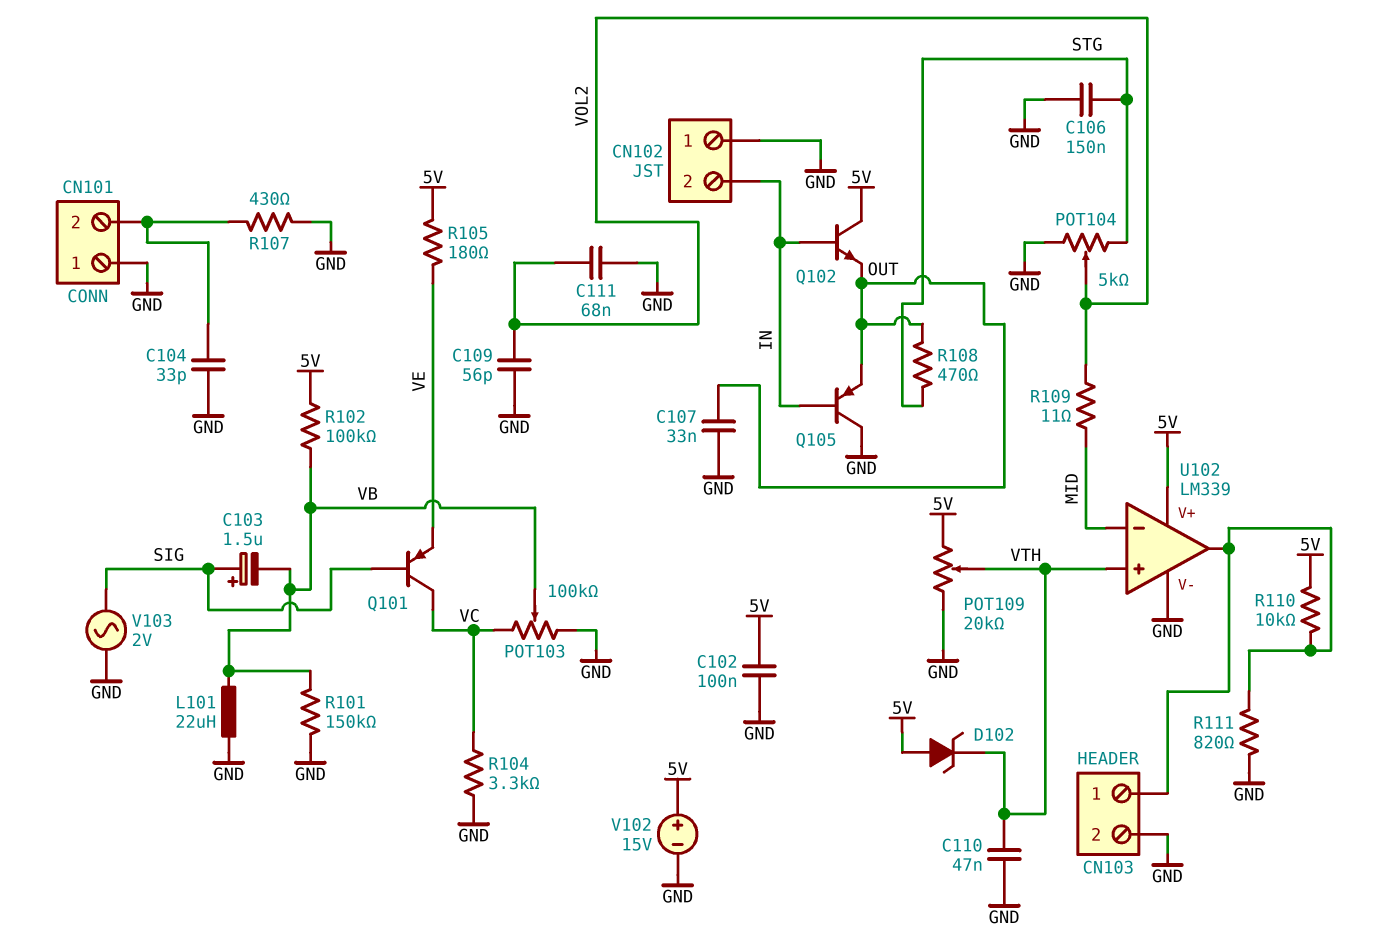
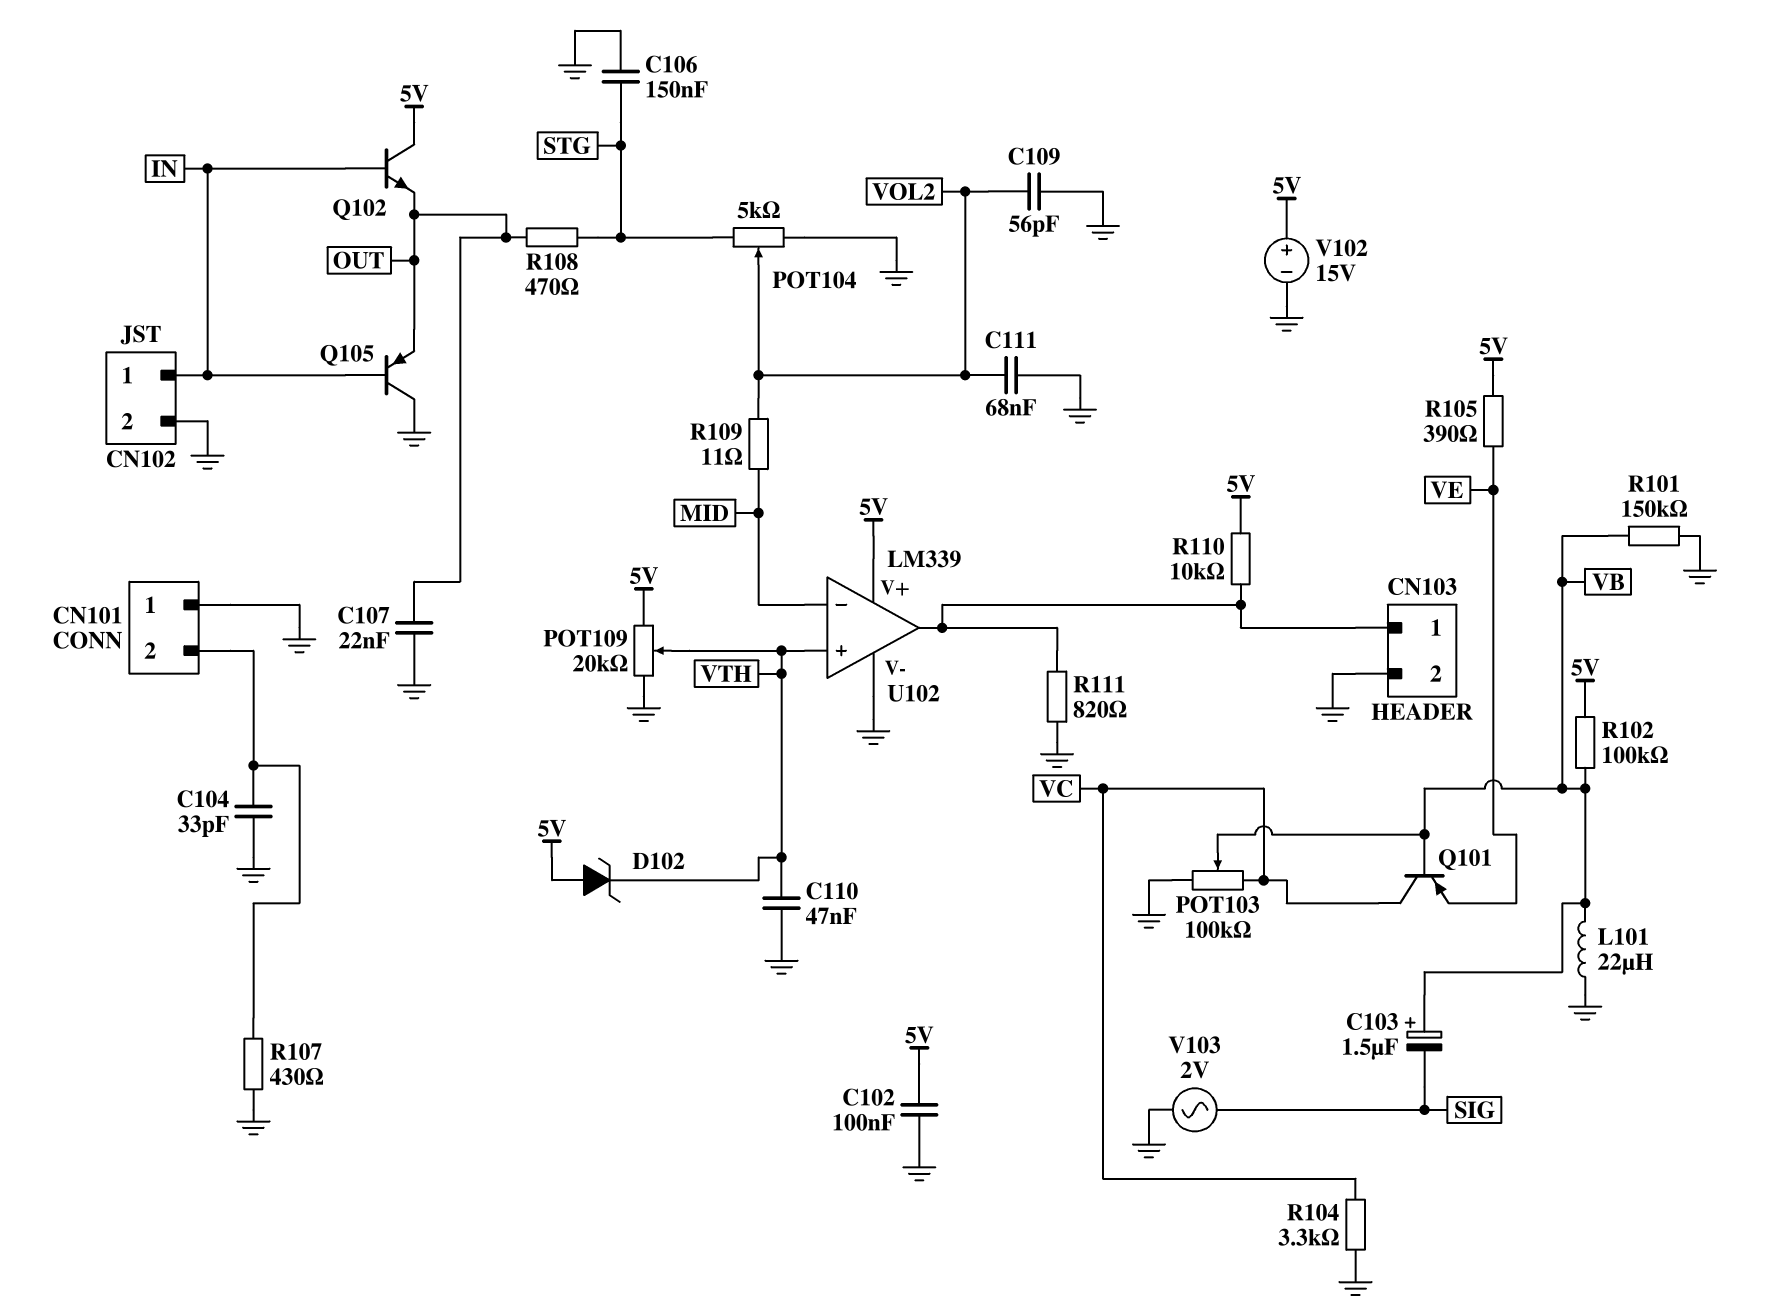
C103: 1.5uF (plus SIG, minus VB) -> 1.5uF (plus VB, minus SIG)
C107: 33nF (GND, OUT) -> 22nF (GND, OUT)
CN102 pin 1: GND -> IN
CN102 pin 2: IN -> GND
Q101: PNP (B SIG, C VC, E VE) -> PNP (B VB, C VC, E VE)
R105: 180 (5V, VE) -> 390 (5V, VE)

